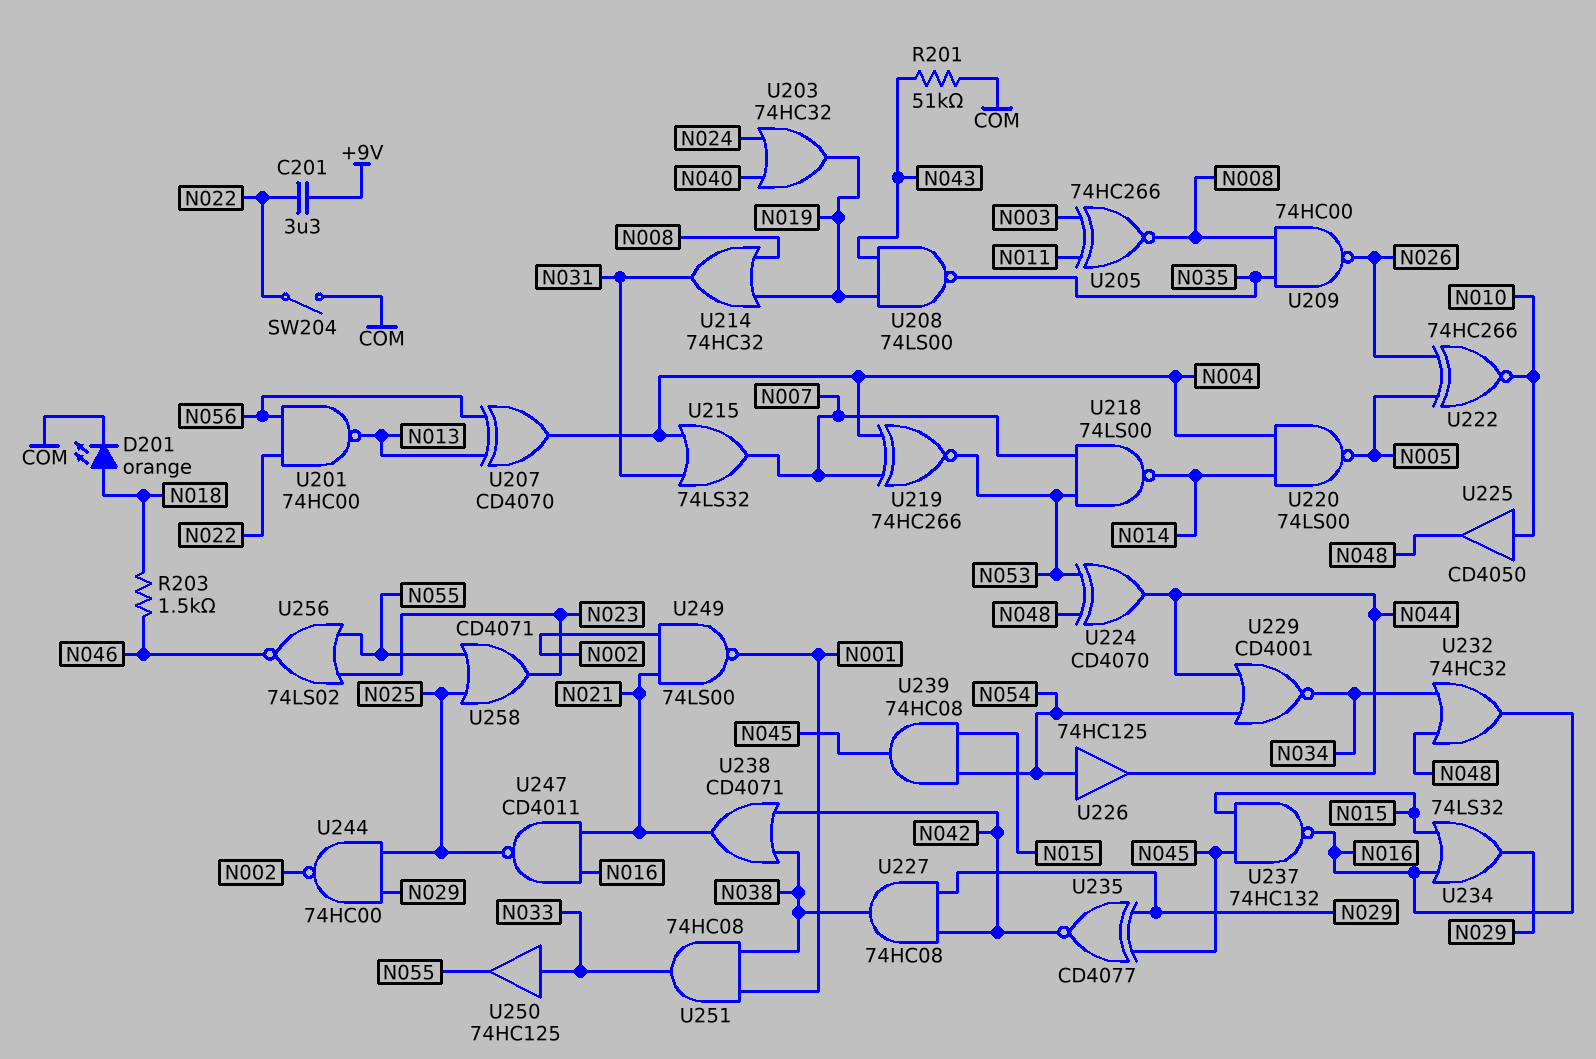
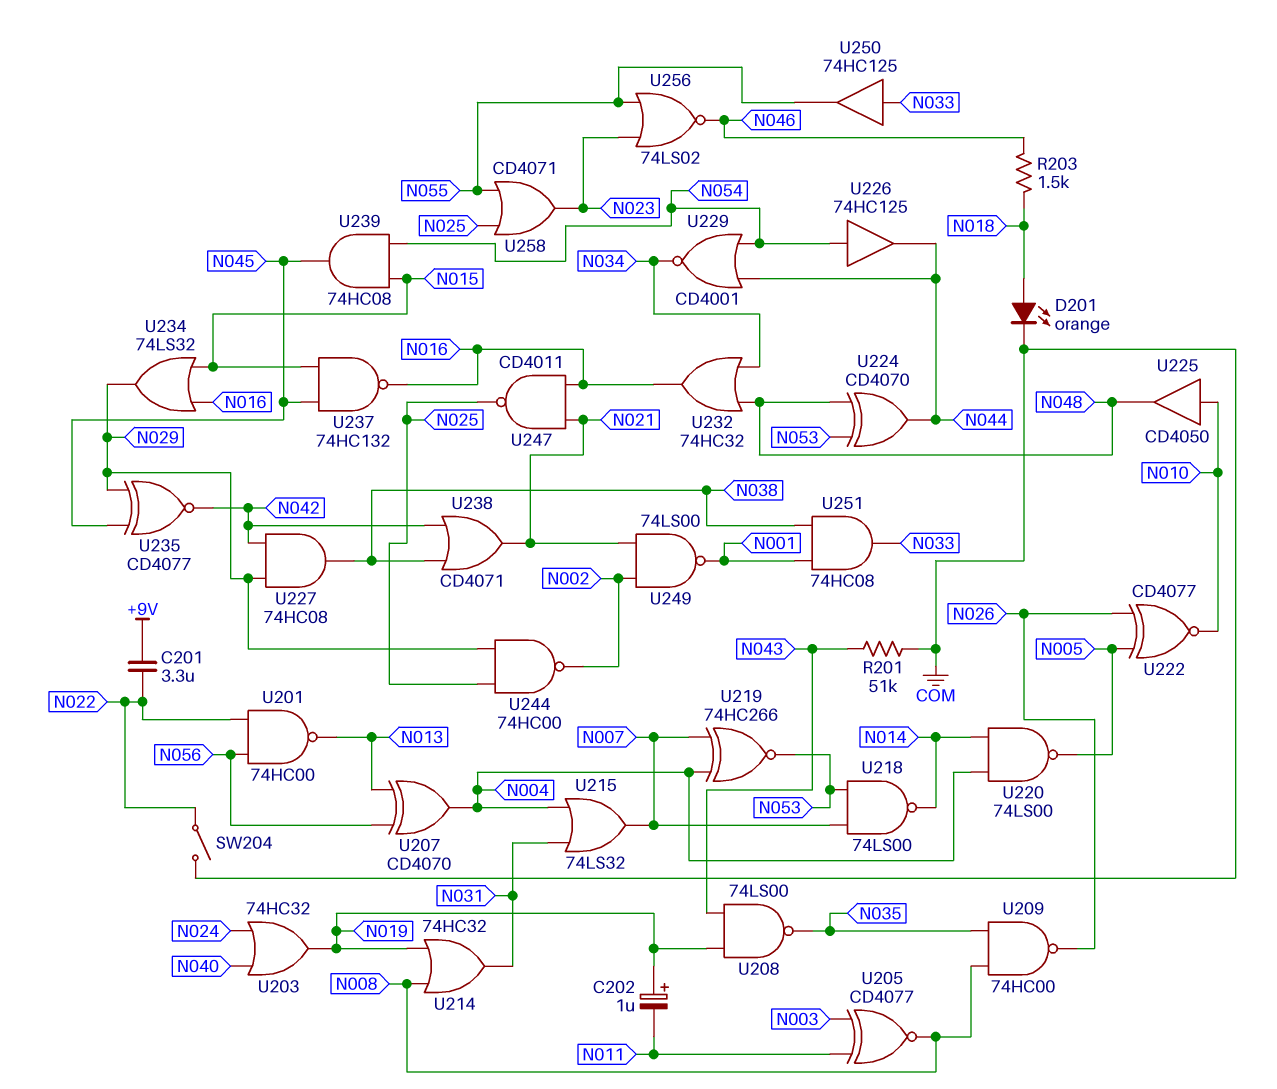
C202: none -> 1uF (plus N019, minus N011)
U205: XNOR 74HC266 (in N003, in N011, out N008) -> XNOR CD4077 (in N003, in N011, out N008)
U222: XNOR 74HC266 (in N005, in N026, out N010) -> XNOR CD4077 (in N005, in N026, out N010)

